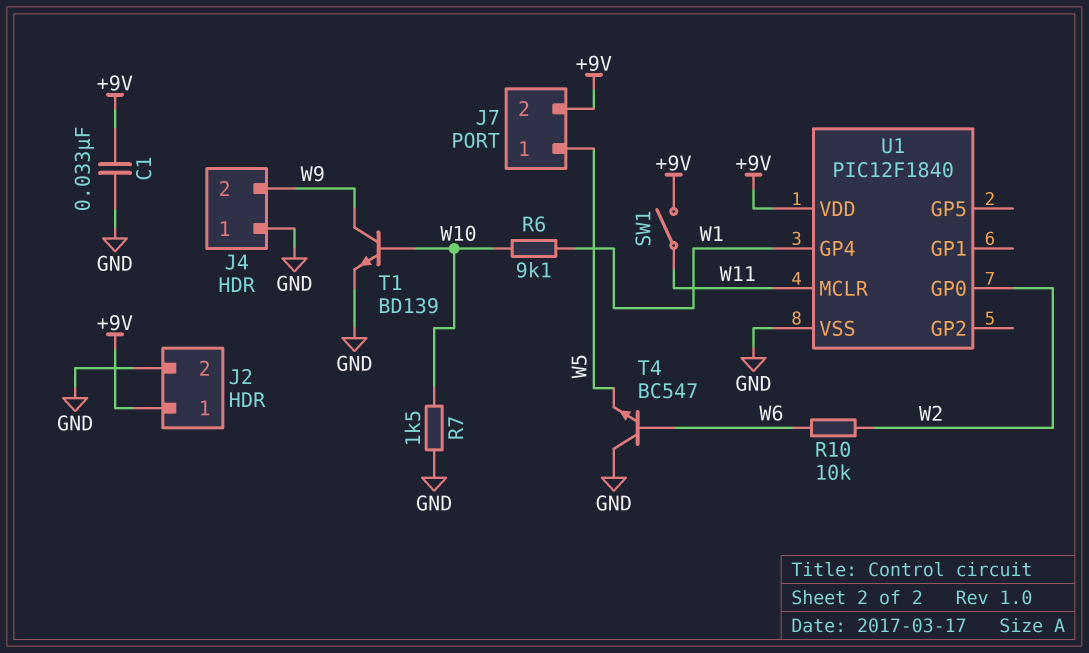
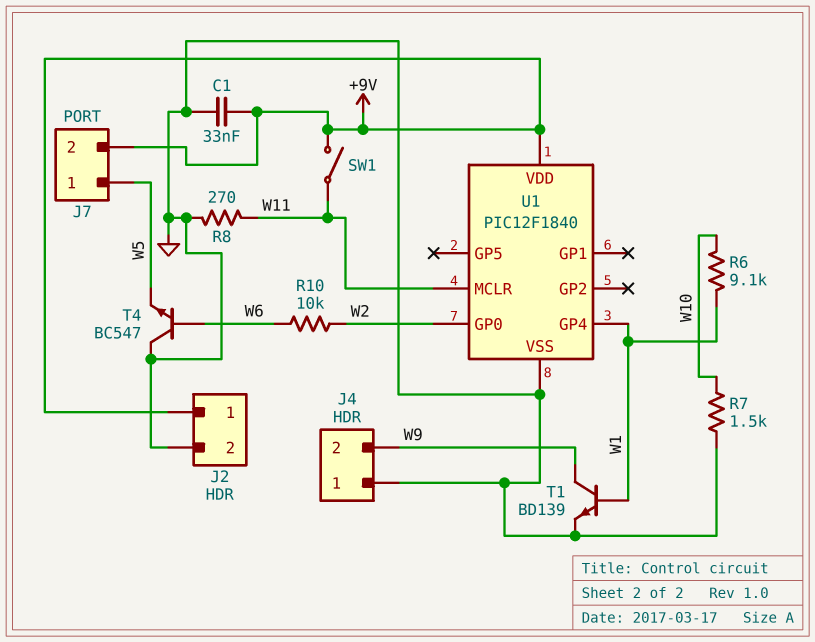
R8: none -> 270 (GND, W11)
T1: NPN BD139 (B W10, C W9, E GND) -> NPN BD139 (B W1, C W9, E GND)

